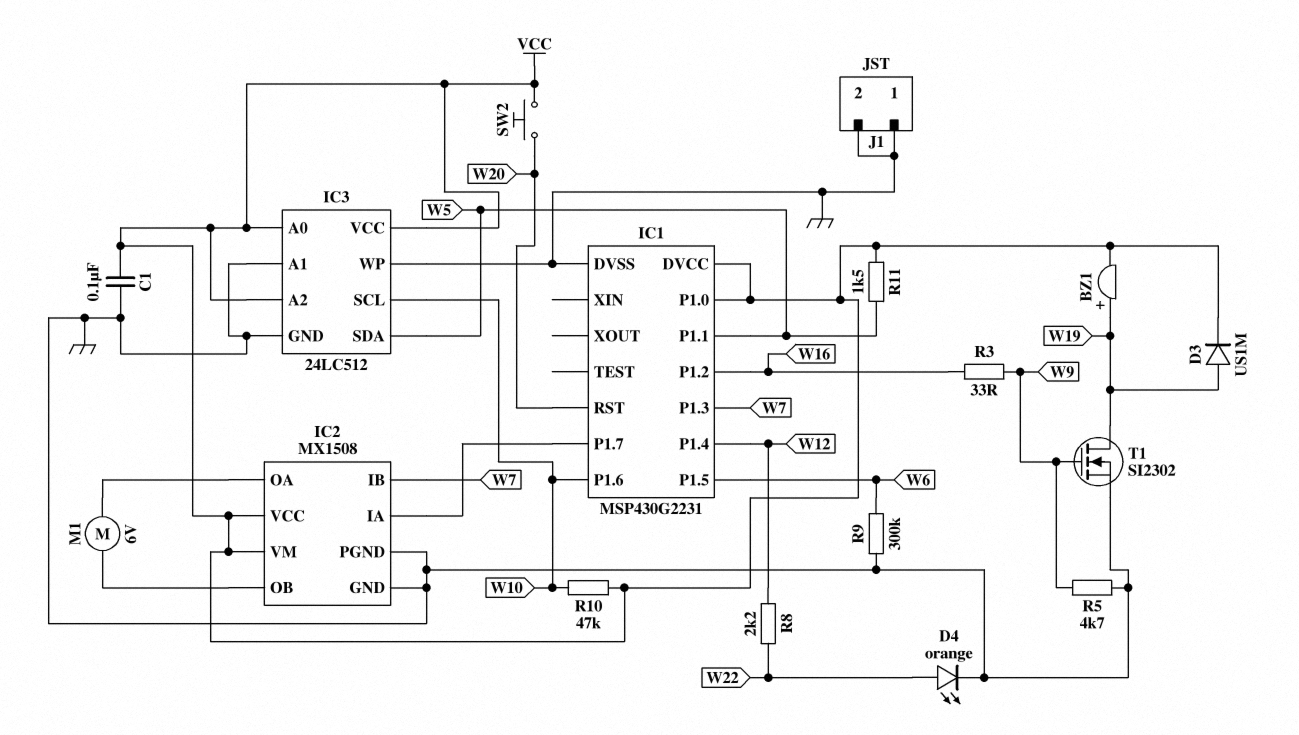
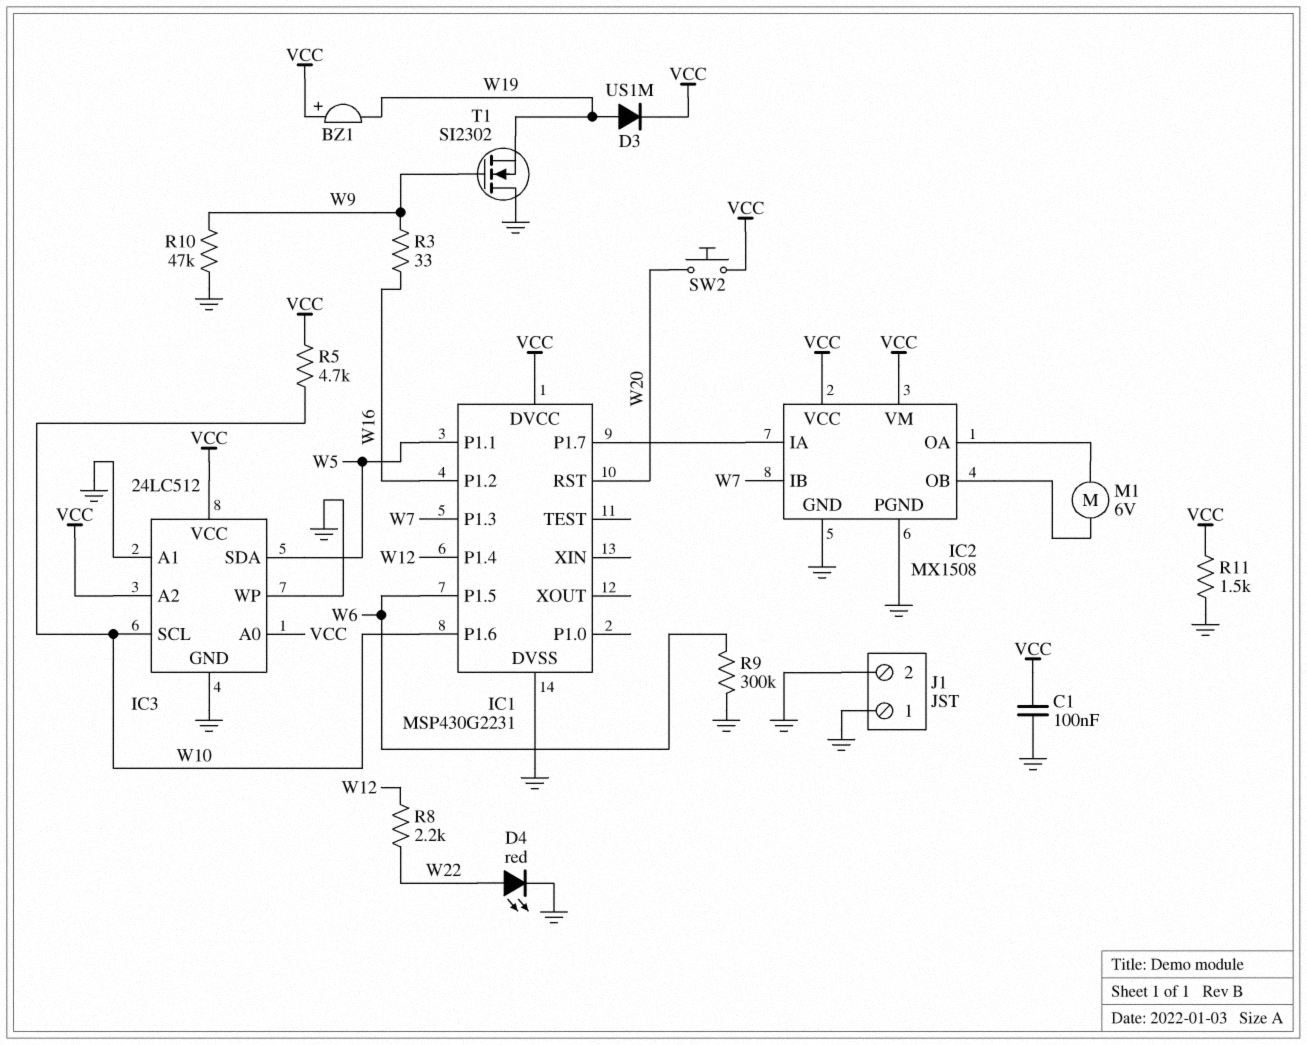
BZ1: buzzer (plus W19, minus VCC) -> buzzer (plus VCC, minus W19)
D4: LED orange (A W22, K GND) -> LED red (A W22, K GND)
IC1 pin P1.0: VCC -> none
R5: 4.7k (GND, W9) -> 4.7k (VCC, W10)
R10: 47k (VCC, W10) -> 47k (GND, W9)
R11: 1.5k (VCC, W5) -> 1.5k (GND, VCC)
T1: NMOS SI2302 (G W9, D W19, S GND) -> NMOS SI2302 (G W9, D GND, S W19)

